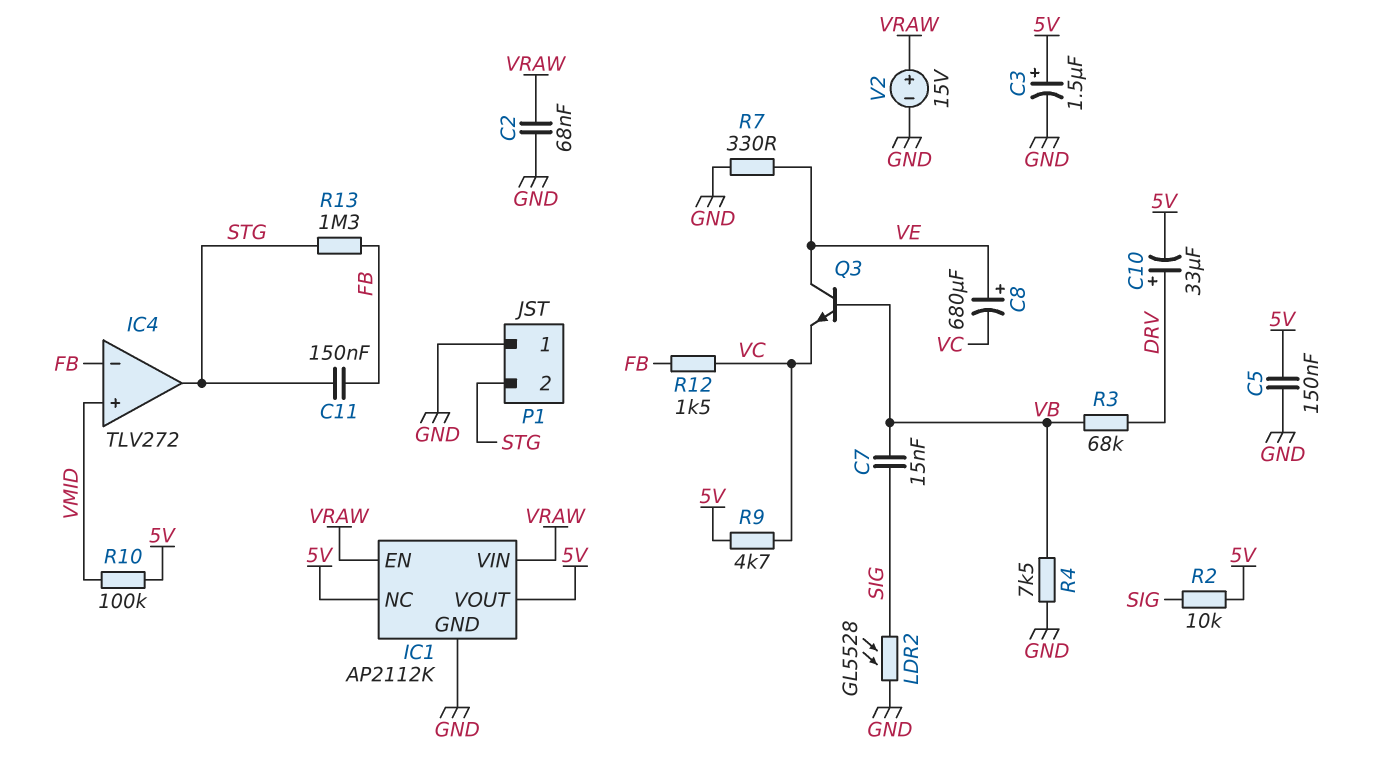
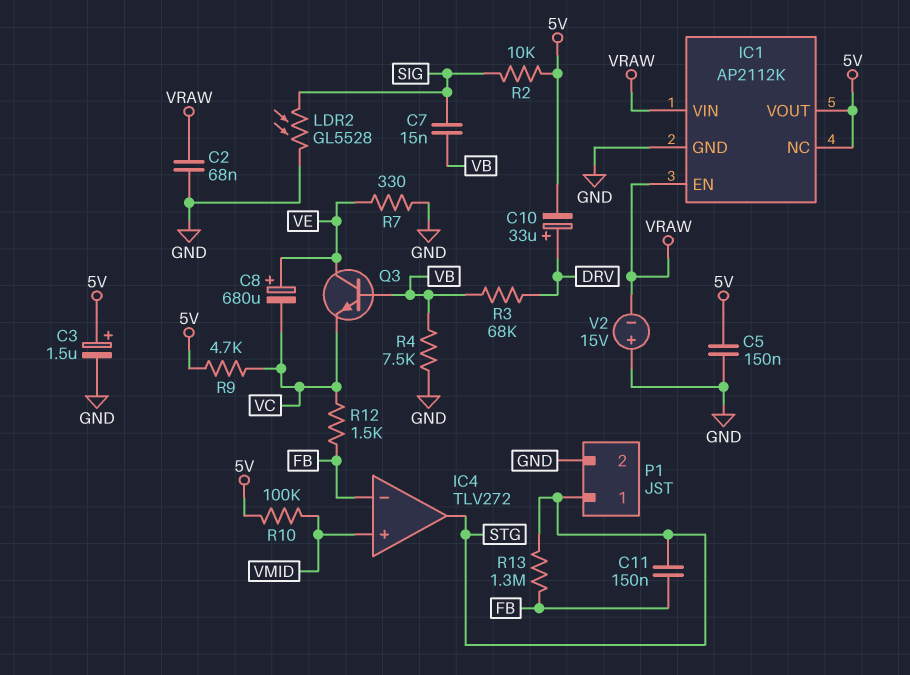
P1 pin 1: GND -> STG
P1 pin 2: STG -> GND
V2: 15V (plus VRAW, minus GND) -> 15V (plus GND, minus VRAW)

